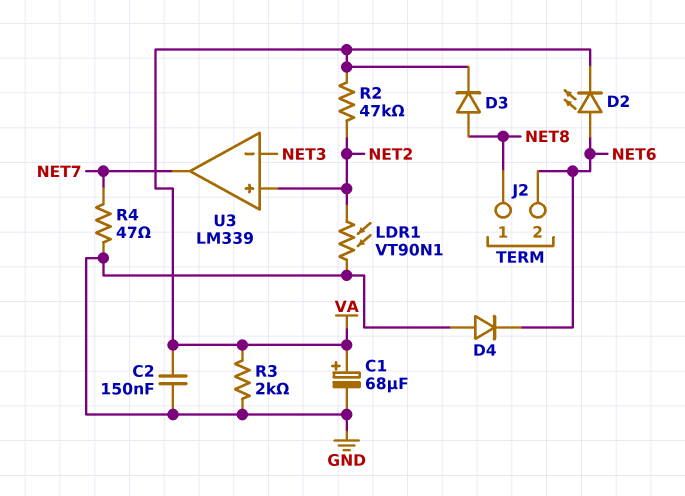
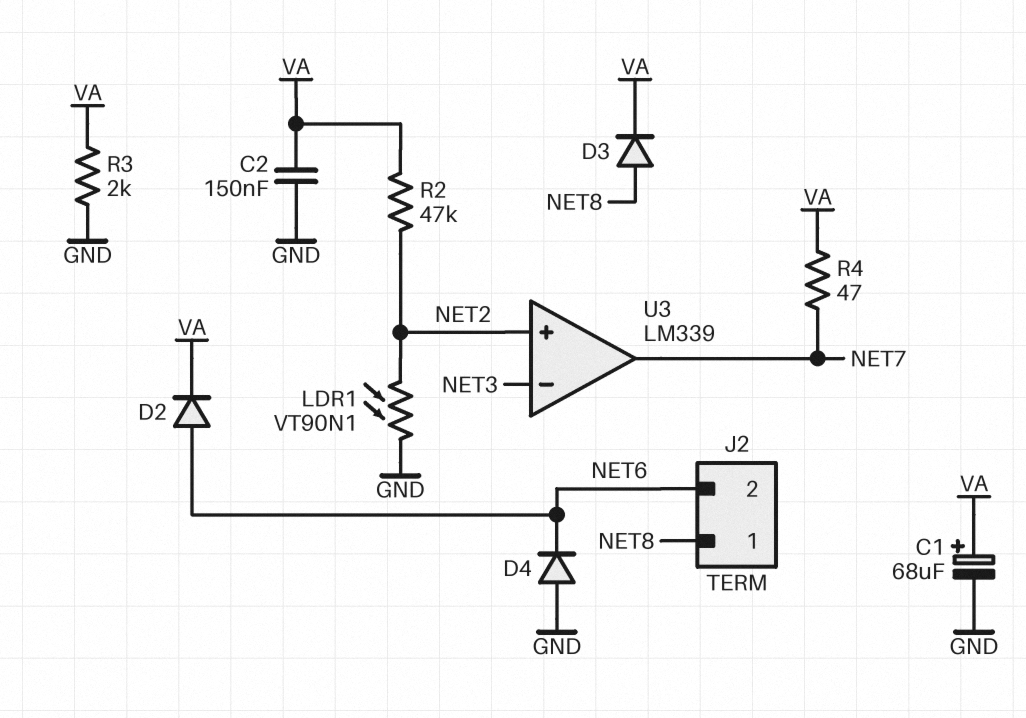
D2: LED (A NET6, K VA) -> diode (A NET6, K VA)
R4: 47 (GND, NET7) -> 47 (NET7, VA)

